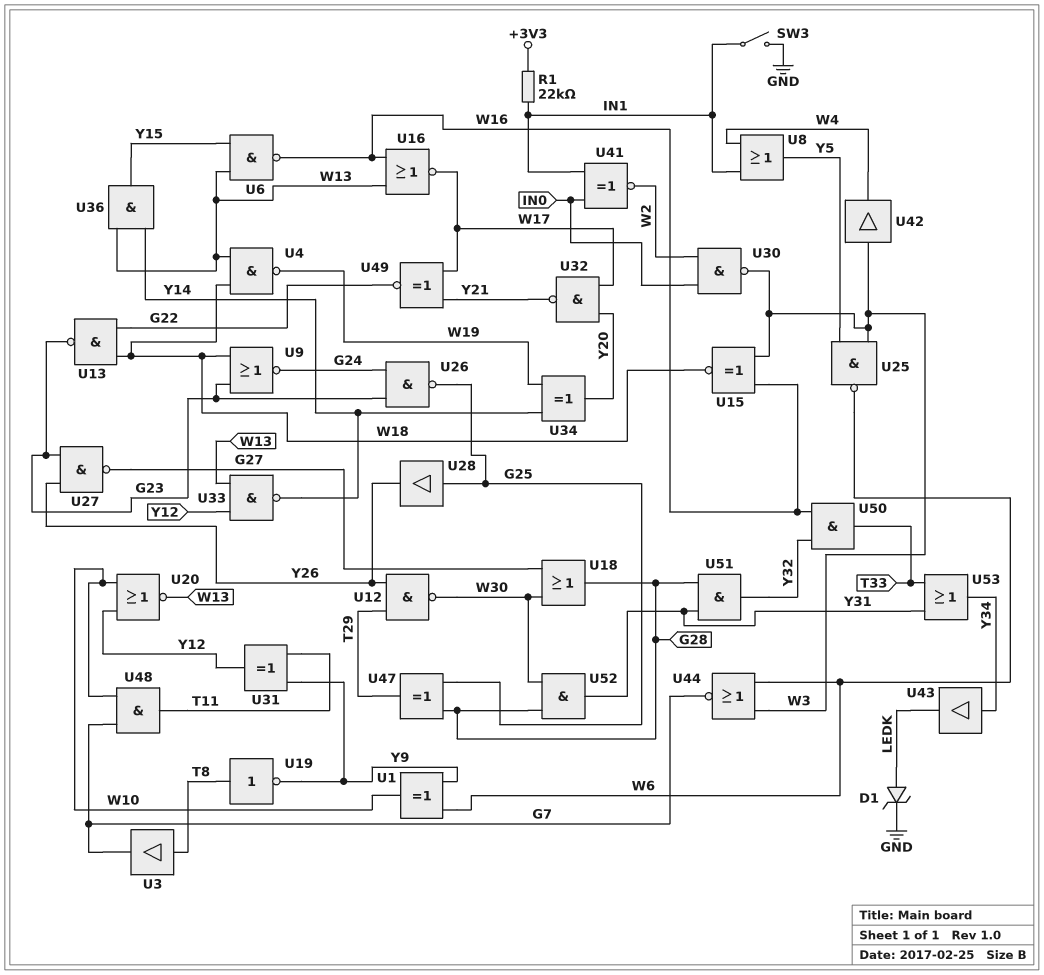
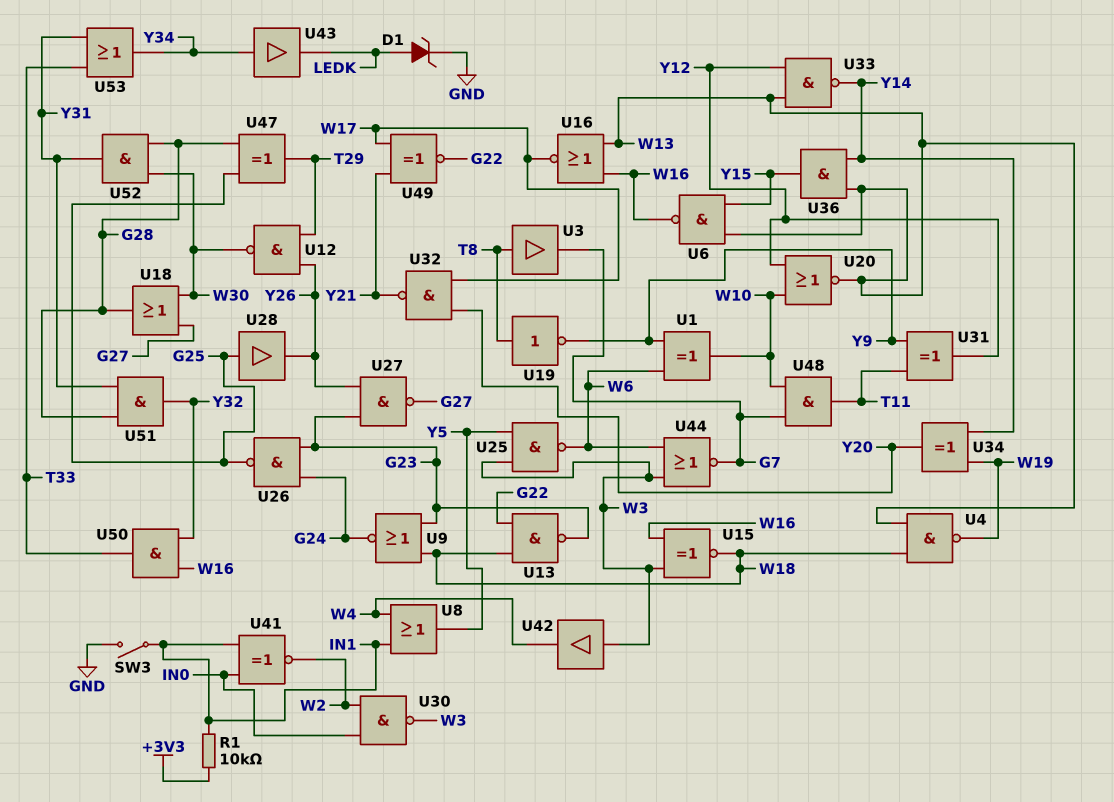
R1: 22k (+3V3, IN1) -> 10k (+3V3, IN1)

